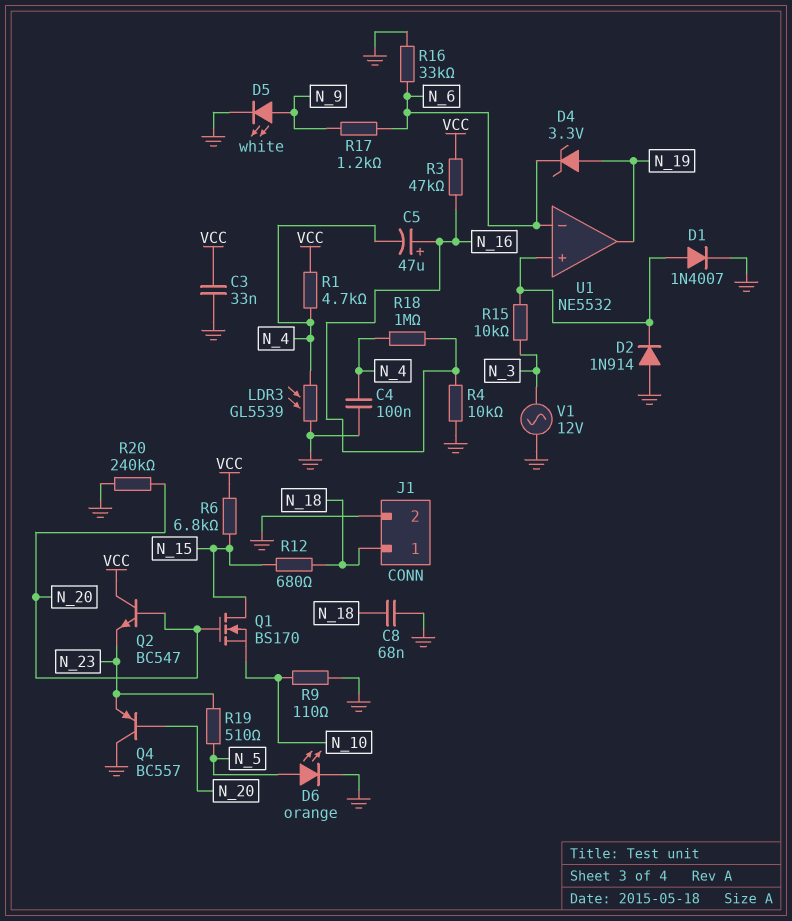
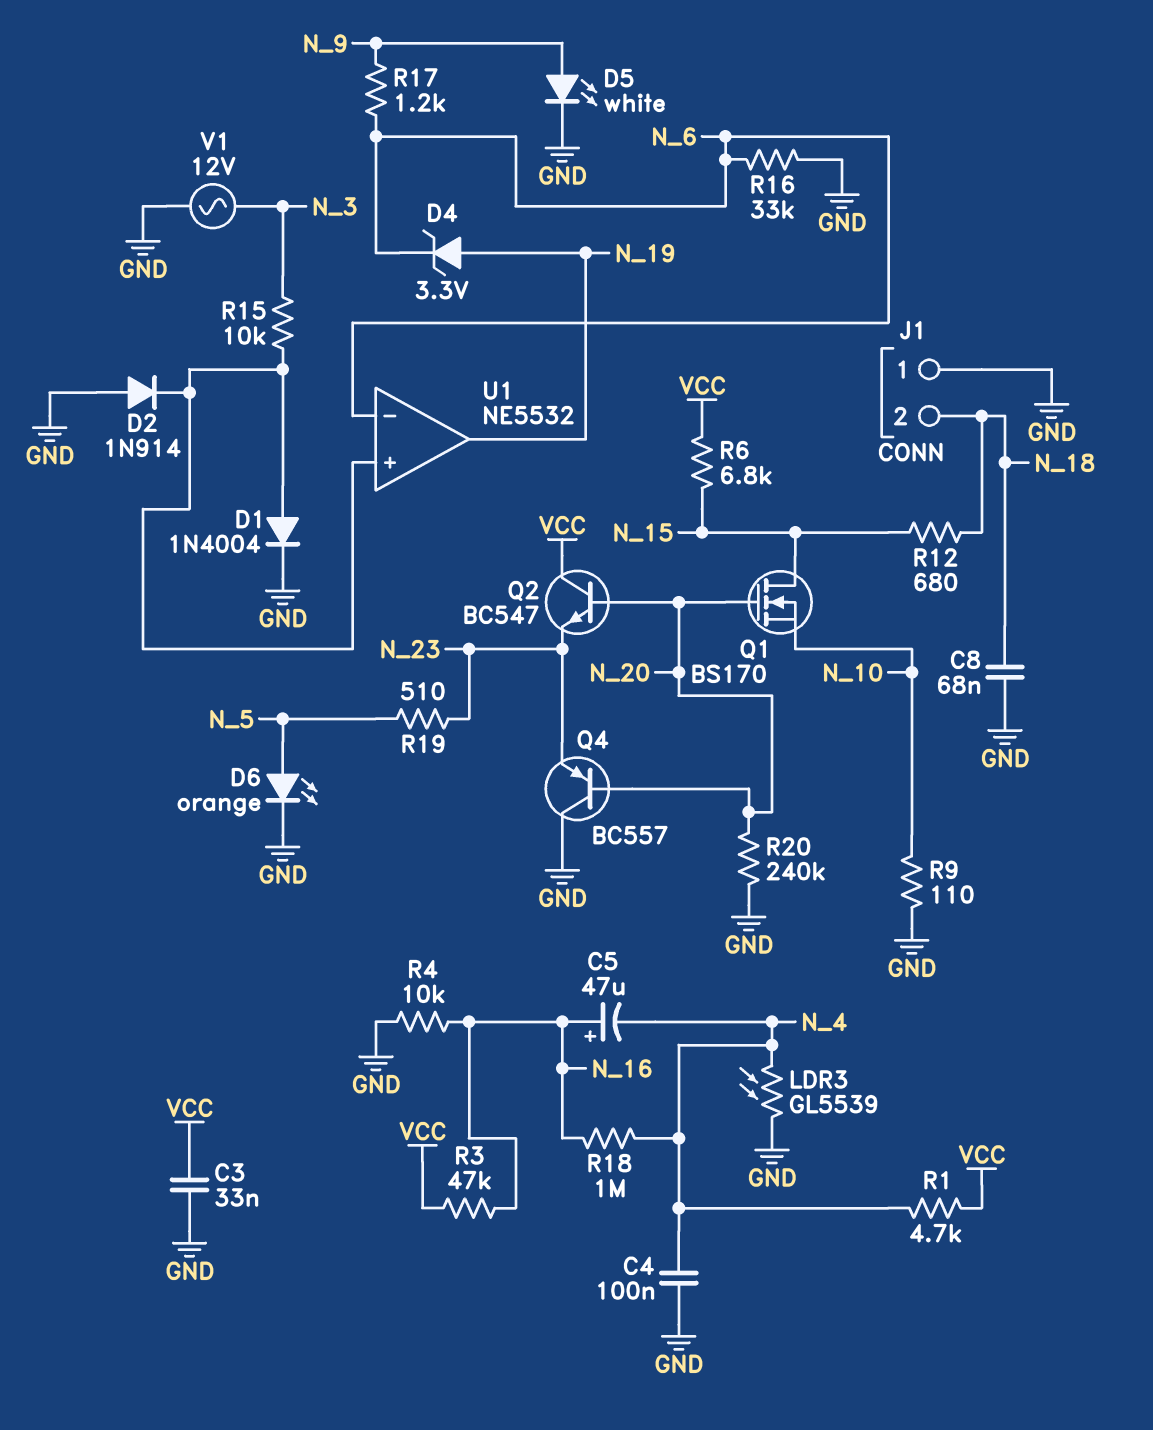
D1: diode 1N4007 (A U1/in+, K GND) -> diode 1N4004 (A U1/in+, K GND)
J1 pin 1: N_18 -> GND
J1 pin 2: GND -> N_18

